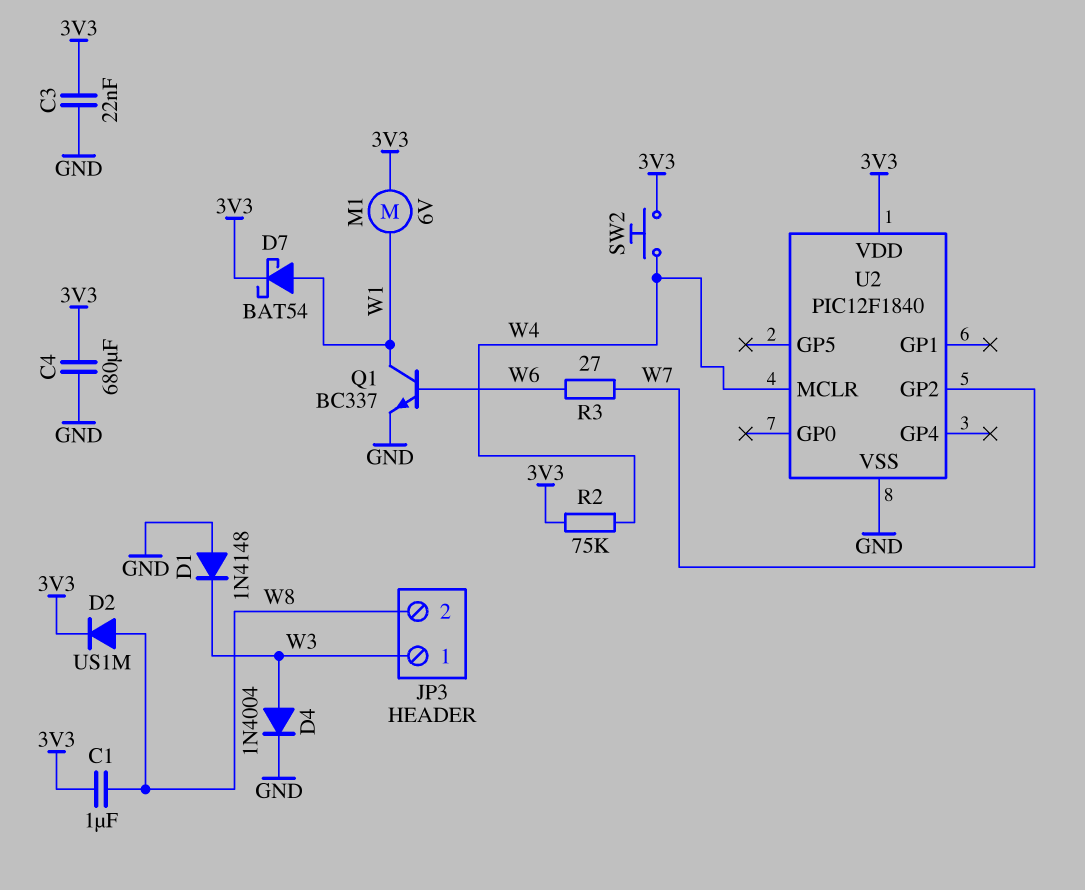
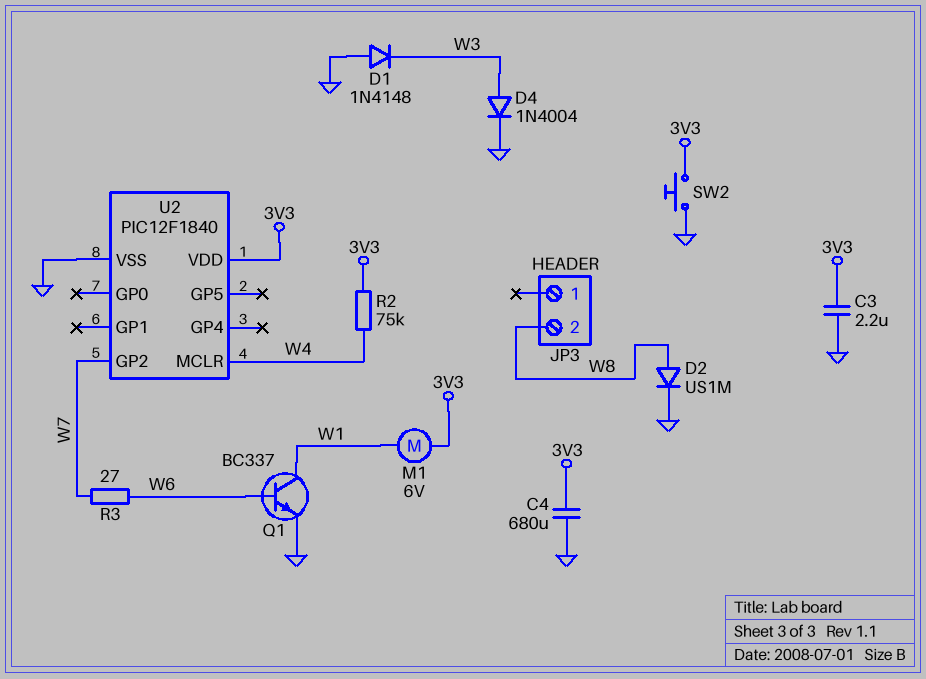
C1: 1uF (3V3, W8) -> none
C3: 22nF (3V3, GND) -> 2.2uF (3V3, GND)
D2: diode US1M (A W8, K 3V3) -> diode US1M (A W8, K GND)
D7: schottky BAT54 (A W1, K 3V3) -> none
JP3 pin 1: W3 -> none
SW2: button (3V3, W4) -> button (3V3, GND)

